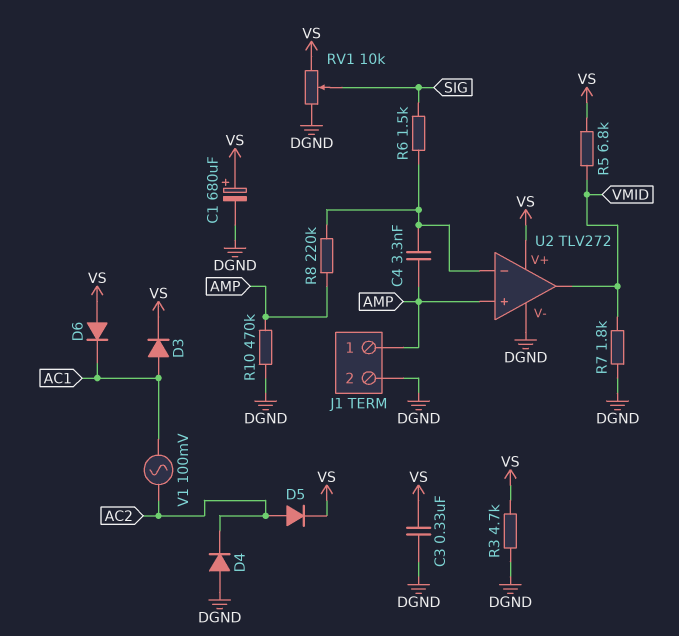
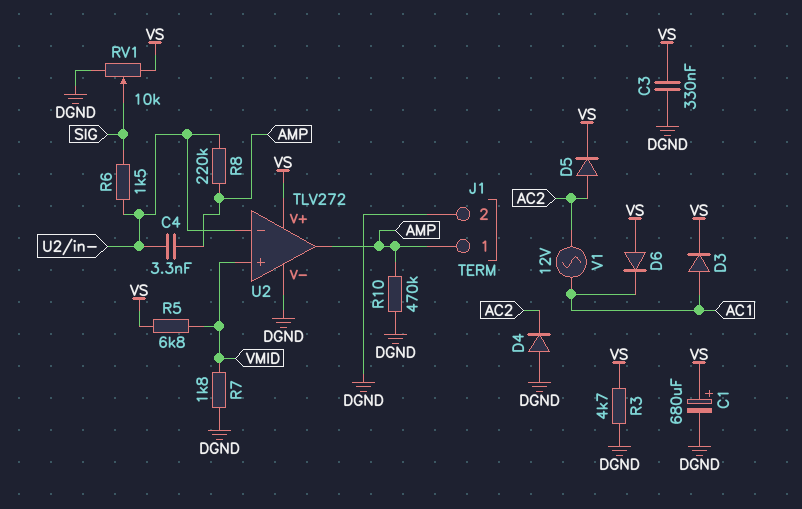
U2 pin in+: AMP -> VMID
U2 pin out: VMID -> AMP
V1: AC 100mV (AC1, AC2) -> AC 12V (AC1, AC2)

